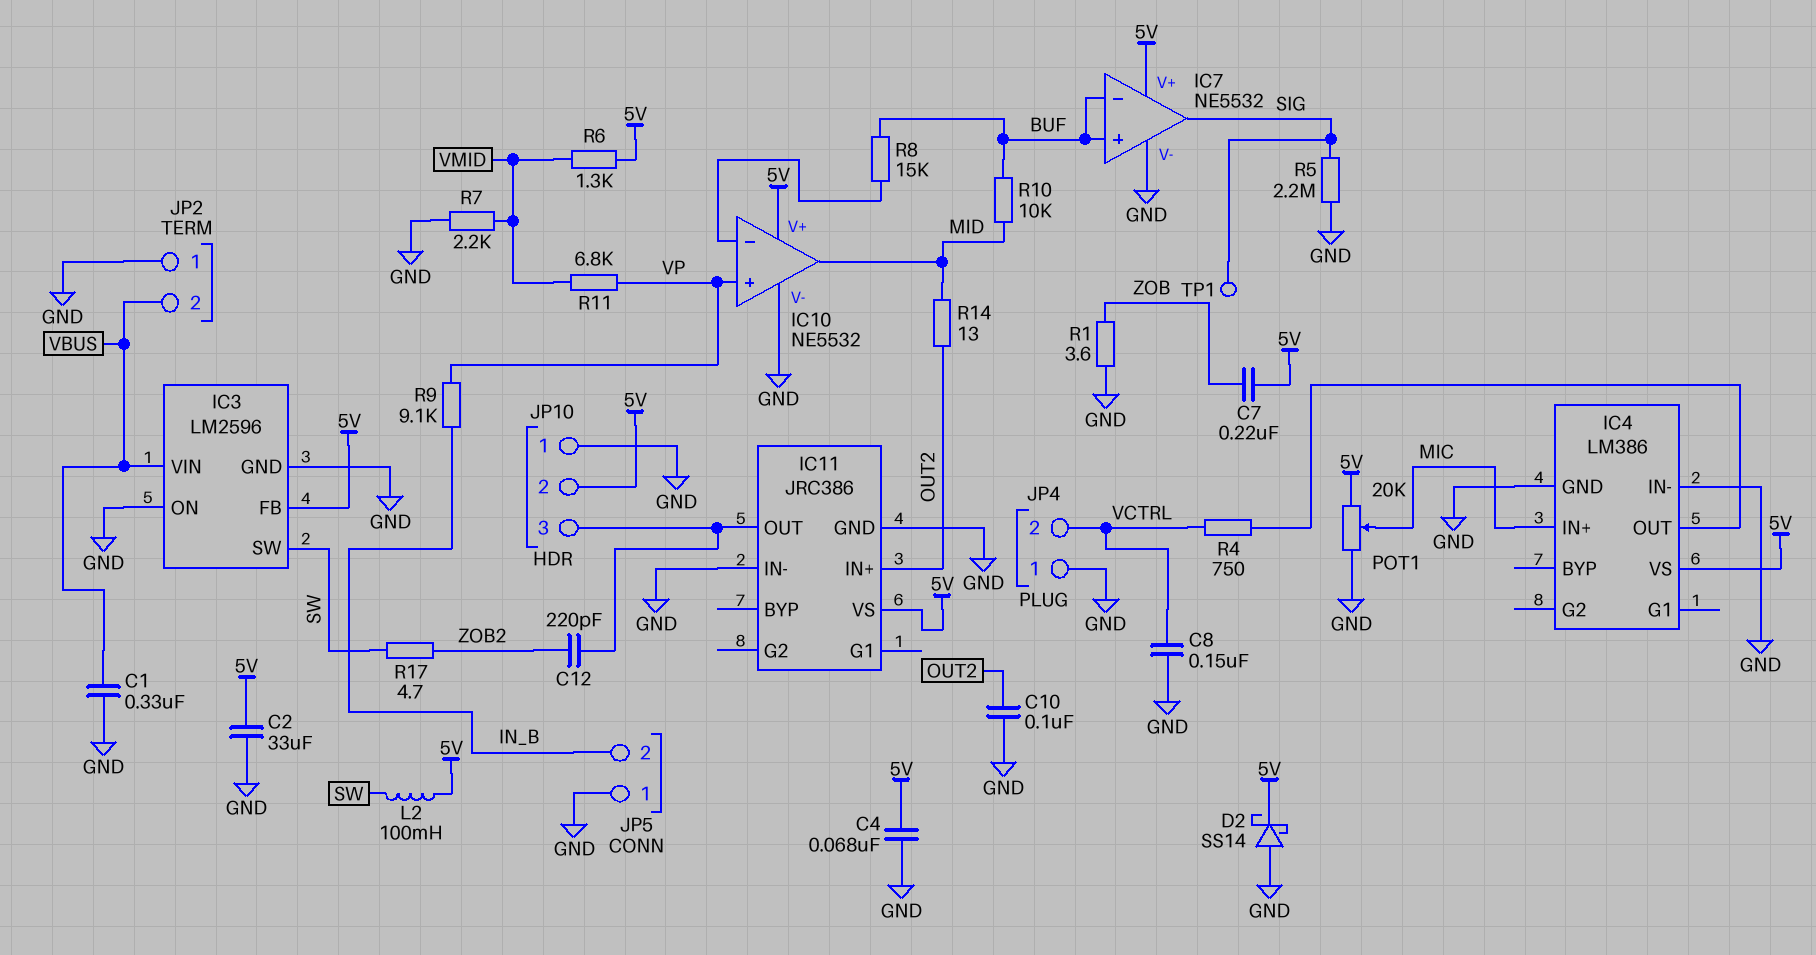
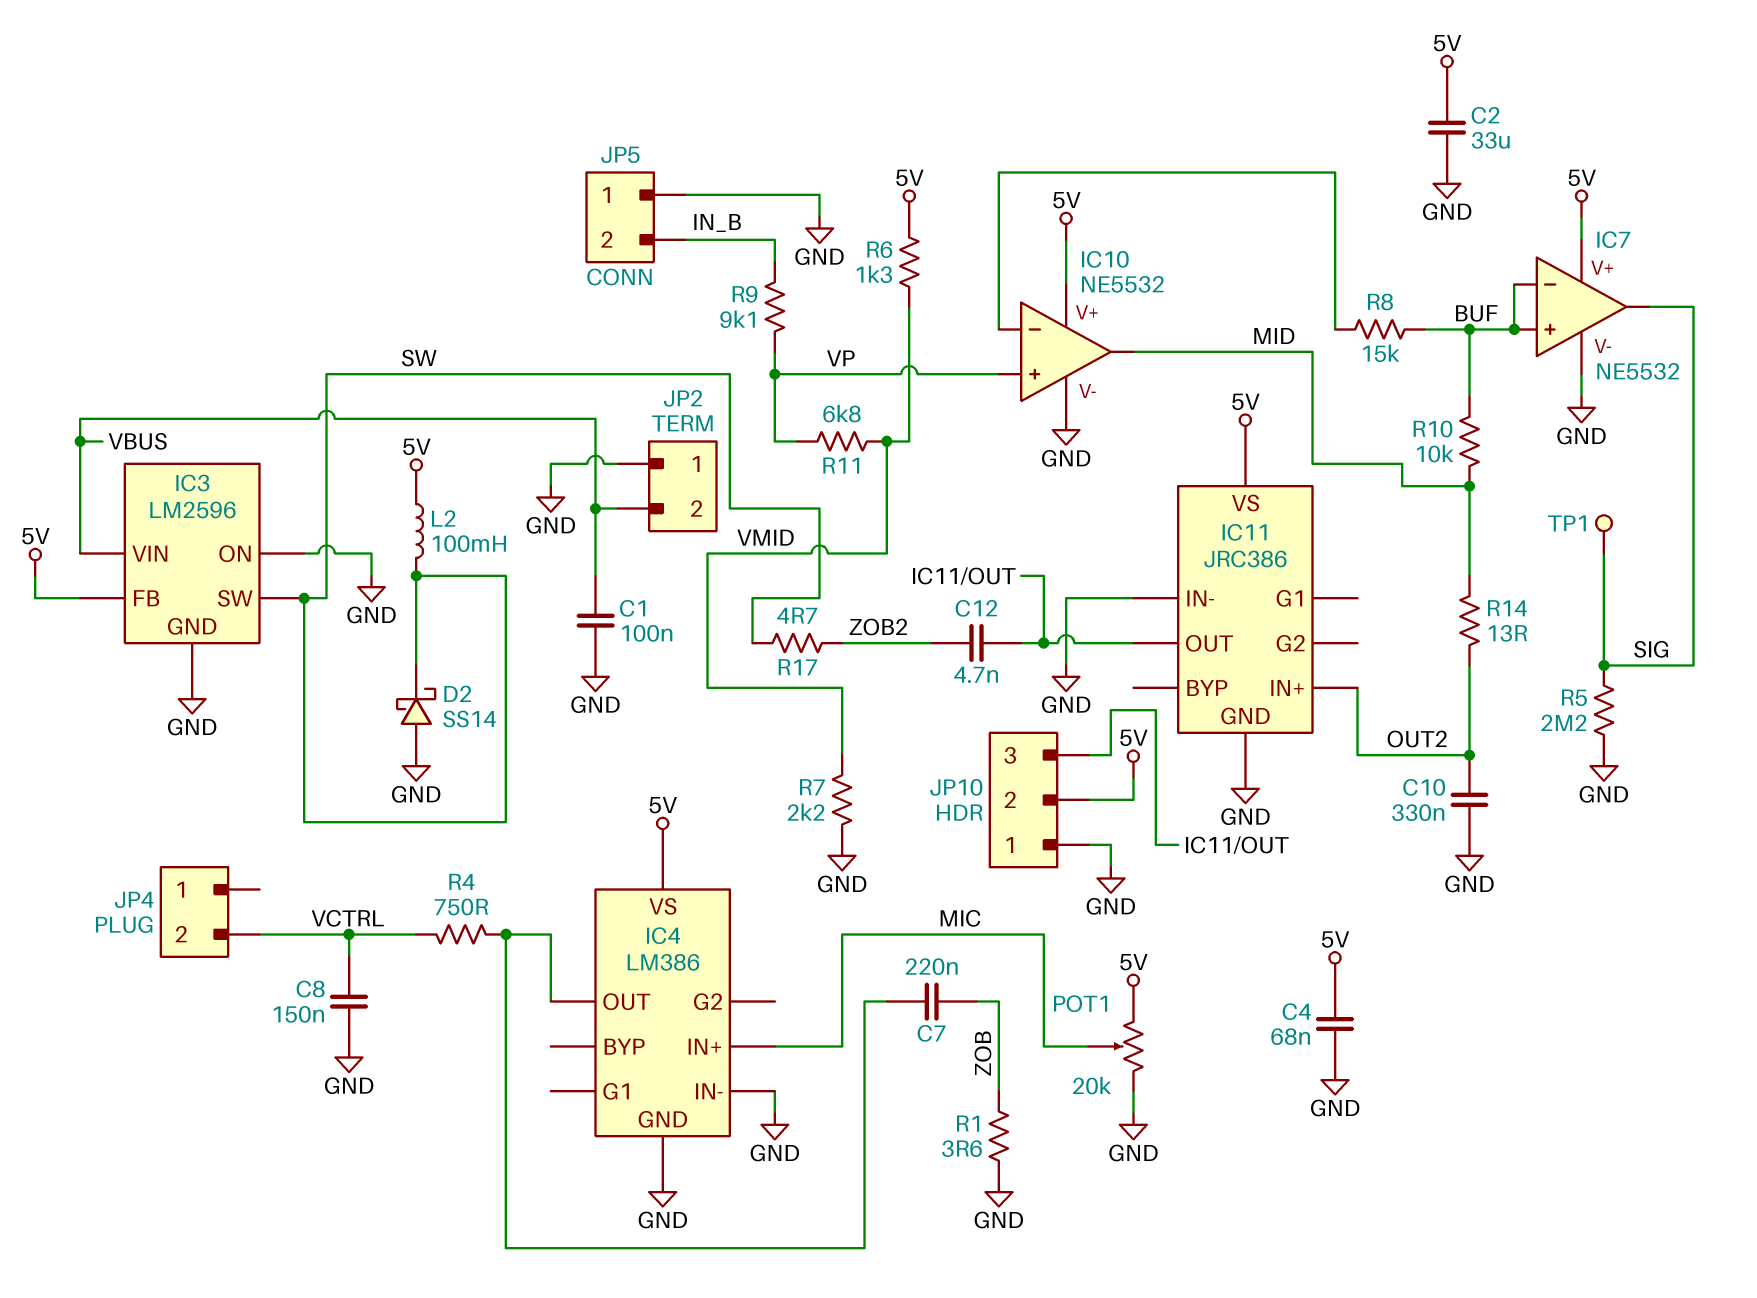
C1: 330nF (GND, VBUS) -> 100nF (GND, VBUS)
C7: 220nF (5V, ZOB) -> 220nF (IC4/OUT, ZOB)
C10: 100nF (GND, OUT2) -> 330nF (GND, OUT2)
C12: 220pF (IC11/OUT, ZOB2) -> 4.7nF (IC11/OUT, ZOB2)
D2: schottky SS14 (A GND, K 5V) -> schottky SS14 (A GND, K SW)
JP4 pin 1: GND -> none

